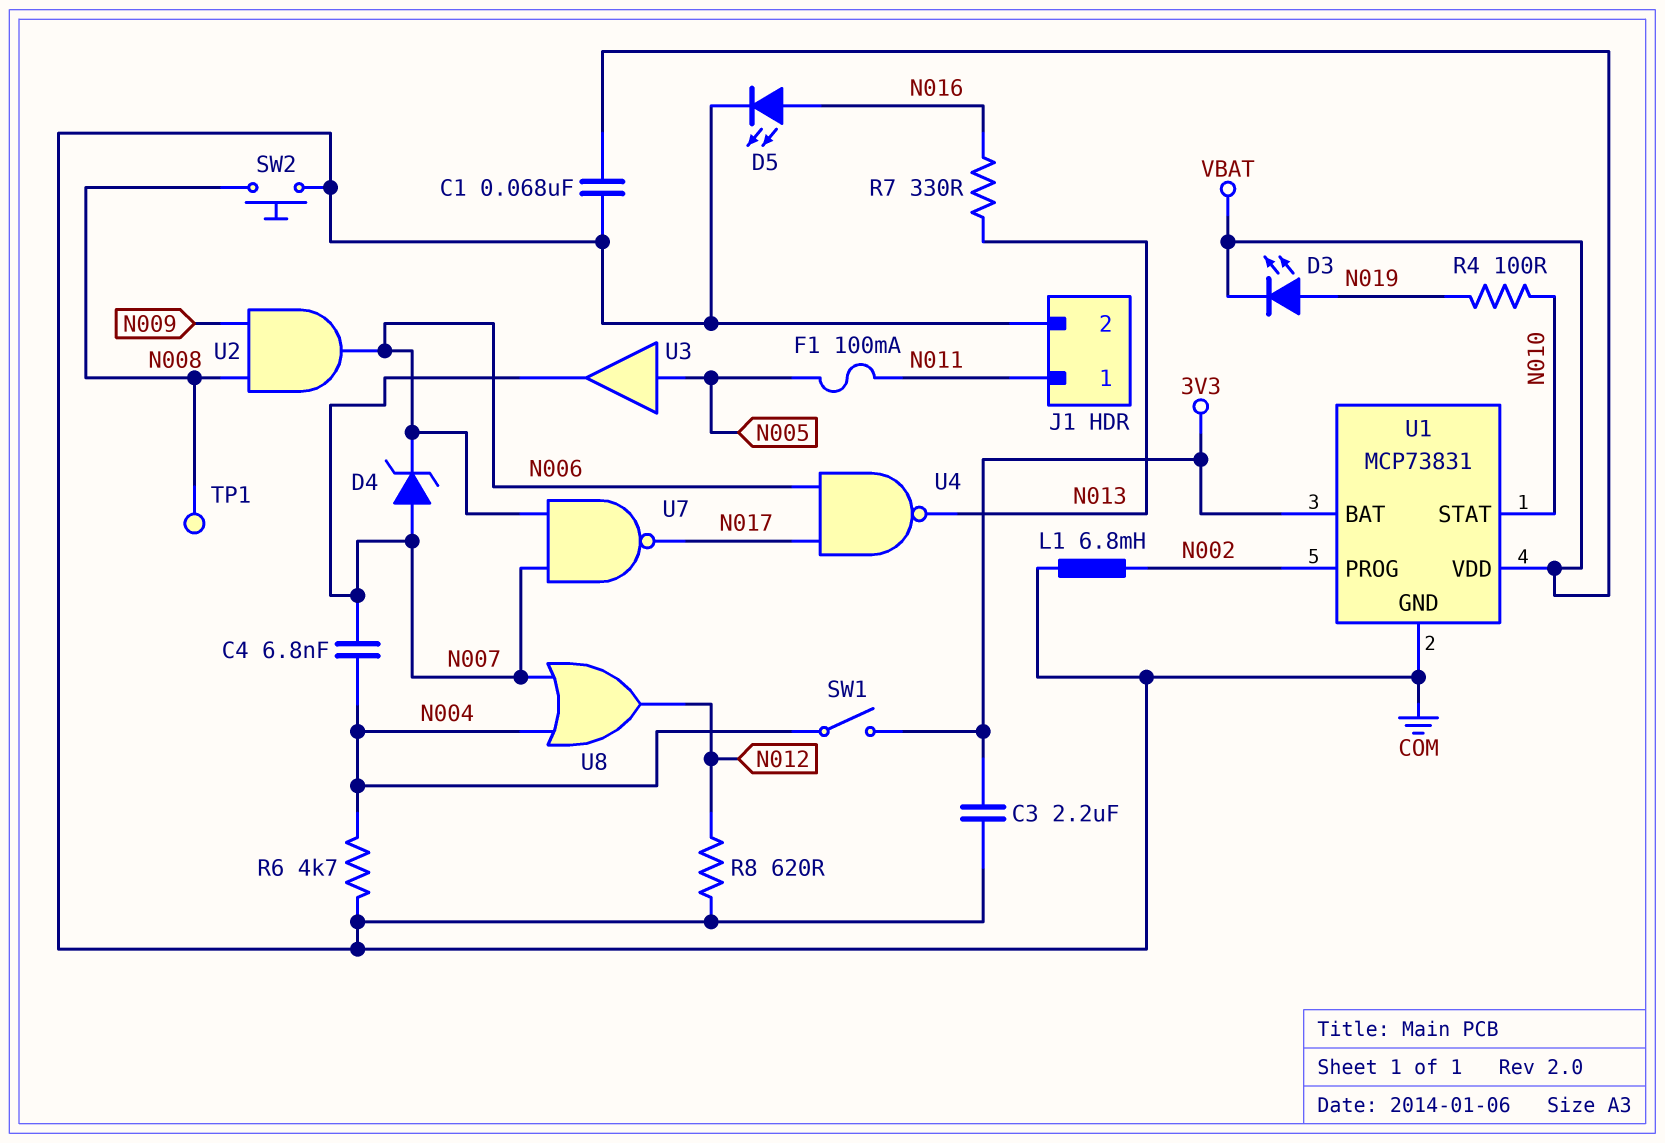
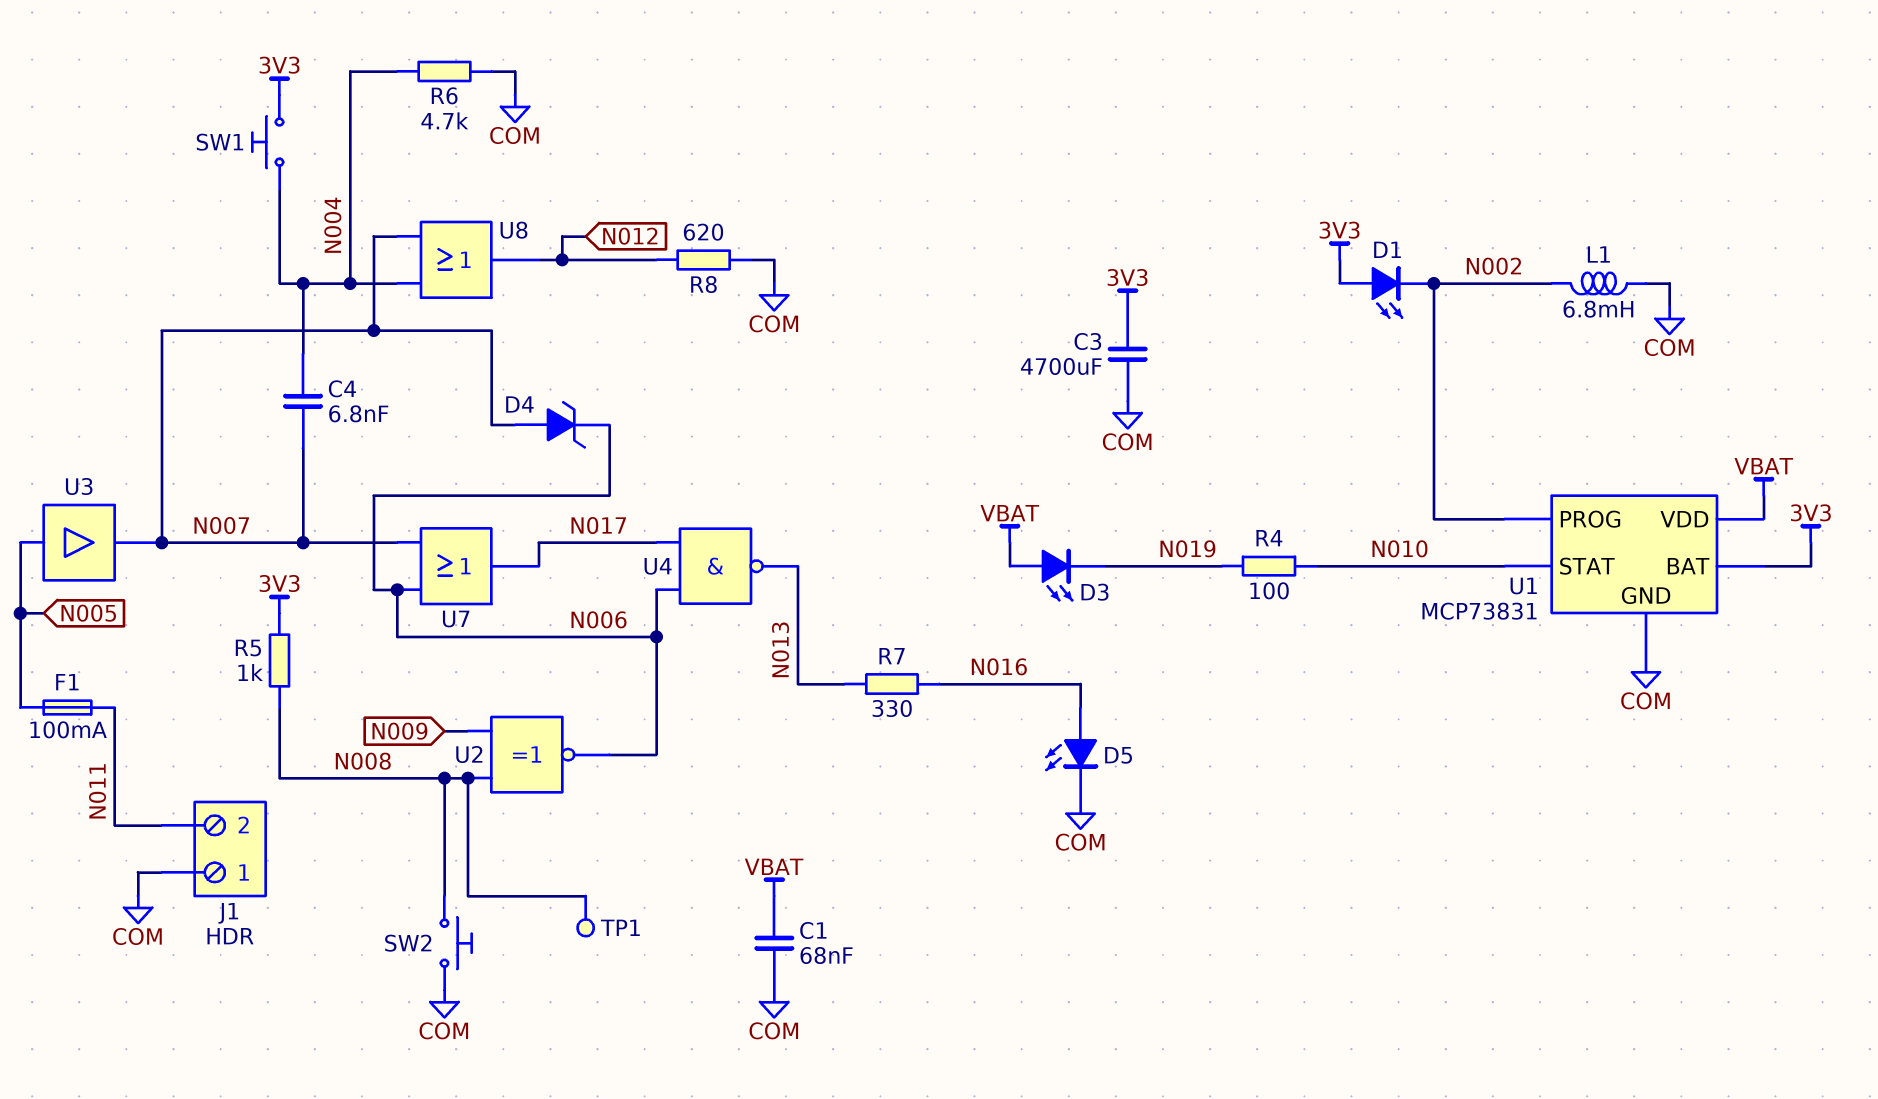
C3: 2.2uF (3V3, COM) -> 4700uF (3V3, COM)
D1: none -> LED (A 3V3, K N002)
D3: LED (A N019, K VBAT) -> LED (A VBAT, K N019)
J1 pin 1: N011 -> COM
J1 pin 2: COM -> N011
R5: none -> 1k (3V3, N008)
SW1: switch (3V3, N004) -> button (3V3, N004)
U2: AND (in N008, in N009, out N006) -> XNOR (in N008, in N009, out N006)
U7: NAND (in N006, in N007, out N017) -> OR (in N006, in N007, out N017)

